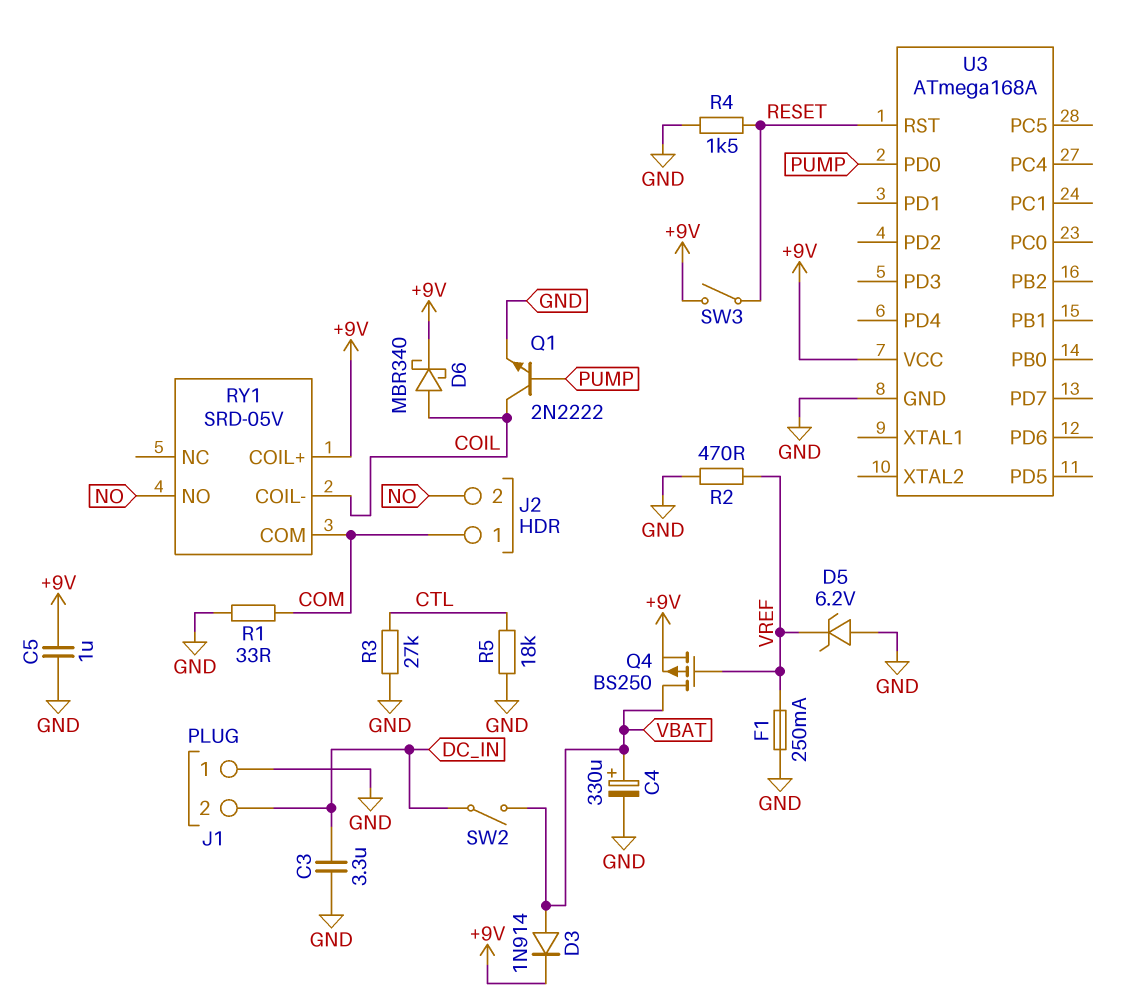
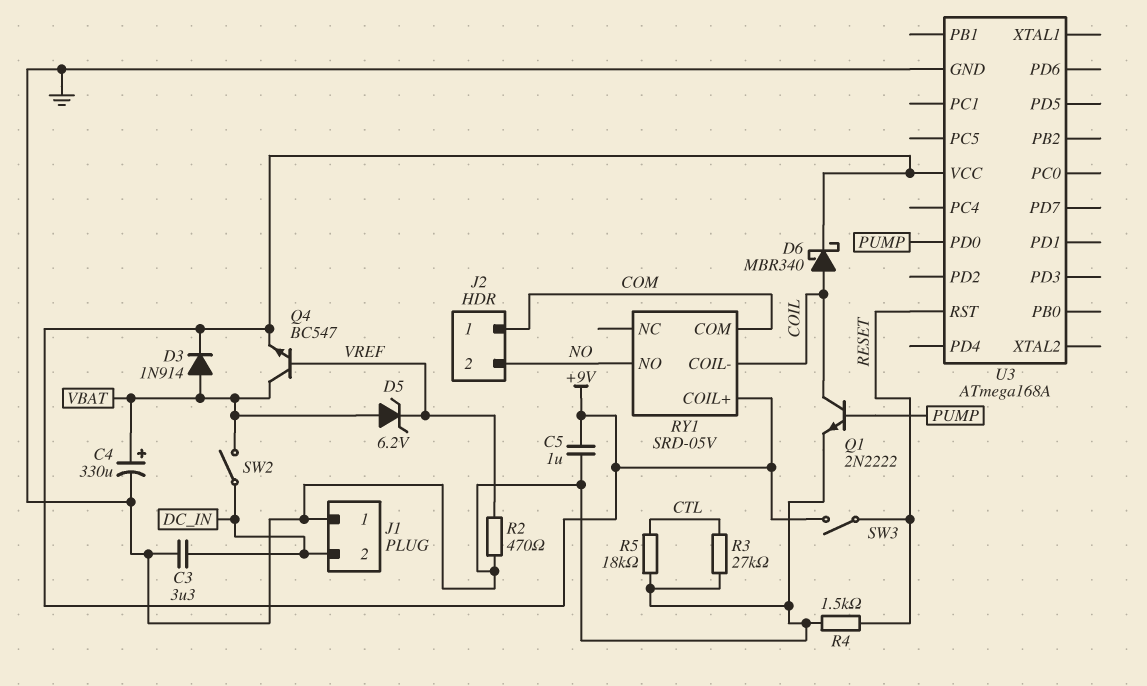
D5: zener 6.2V (A GND, K VREF) -> zener 6.2V (A VBAT, K VREF)
F1: 250mA (GND, VREF) -> none
Q4: PMOS BS250 (G VREF, D VBAT, S +9V) -> NPN BC547 (B VREF, C VBAT, E +9V)
R1: 33 (COM, GND) -> none

